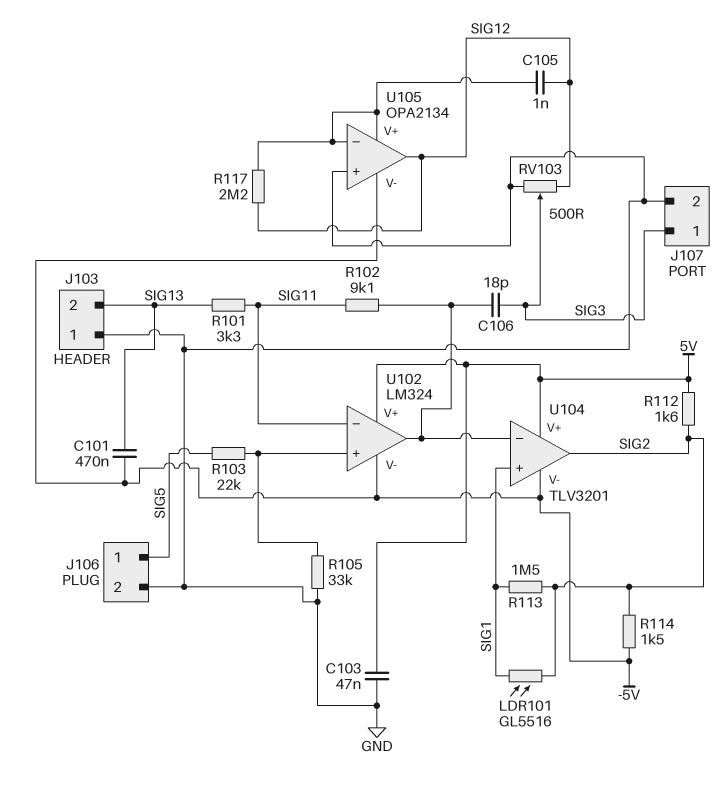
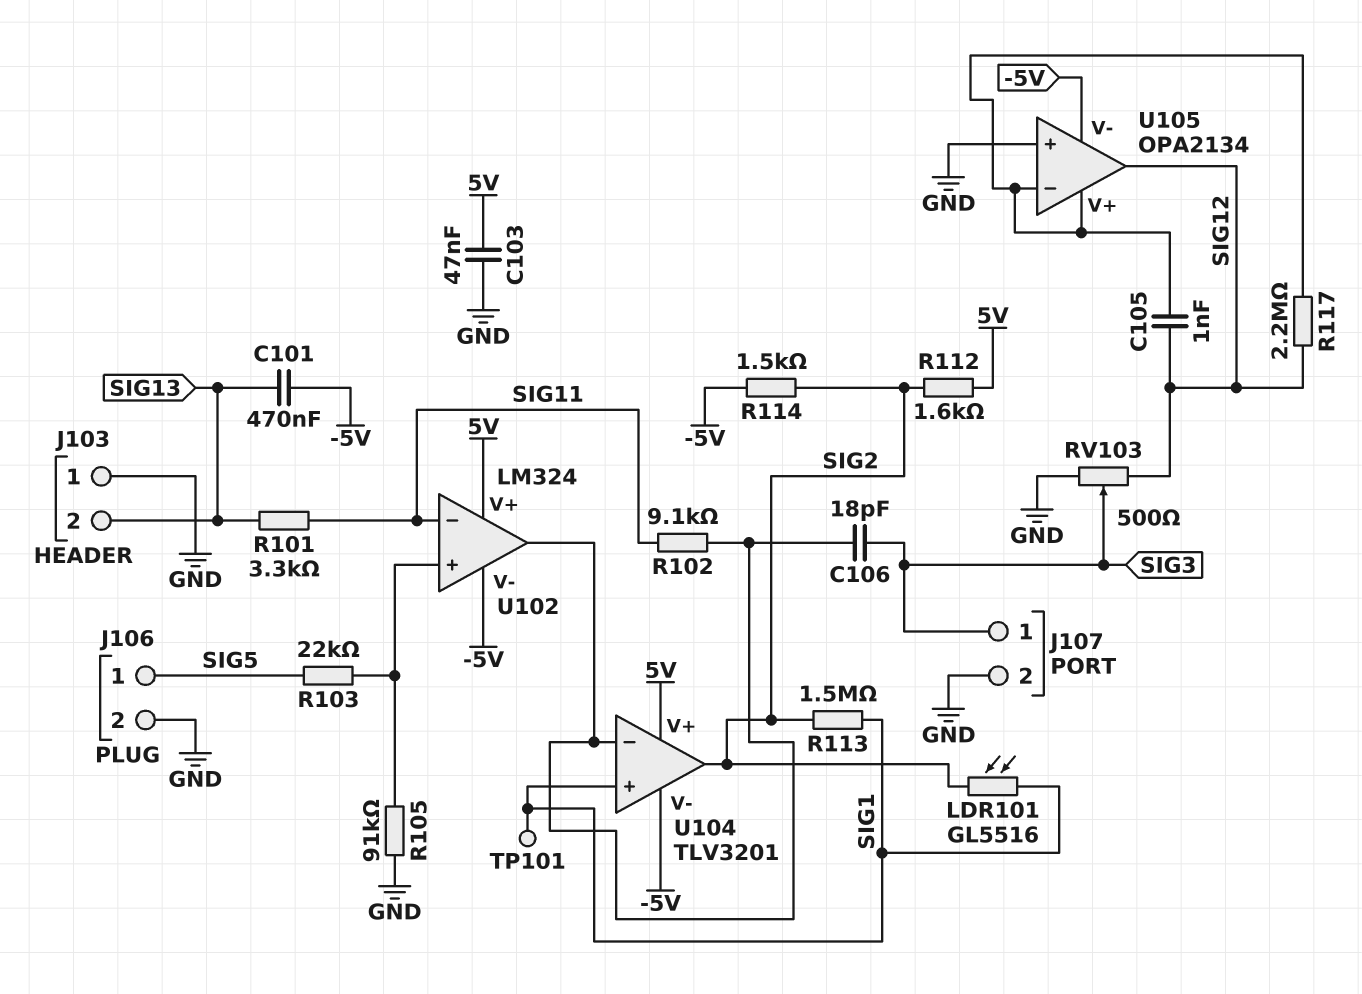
R105: 33k (GND, U102/in+) -> 91k (GND, U102/in+)
TP101: none -> test point (SIG1)

